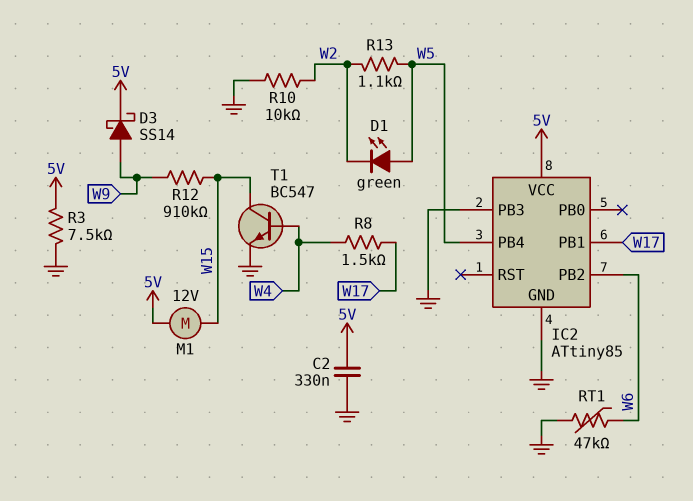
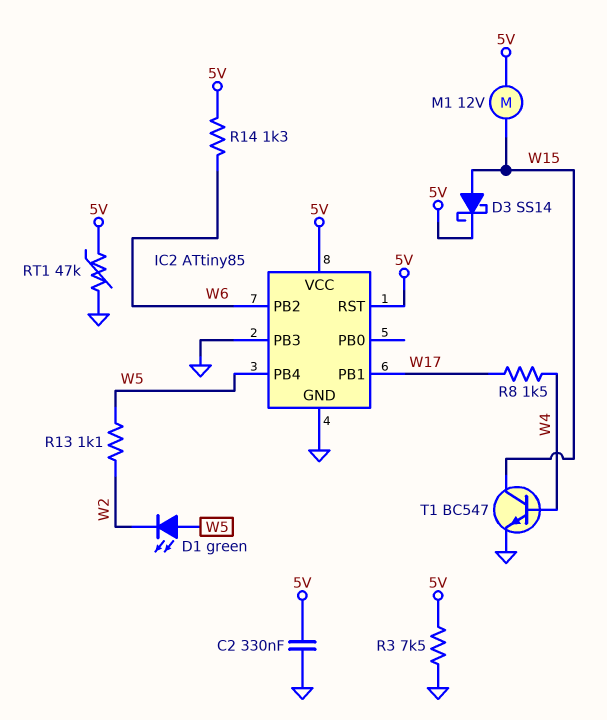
D3: schottky SS14 (A W9, K 5V) -> schottky SS14 (A W15, K 5V)
IC2 pin RST: none -> 5V
R10: 10k (GND, W2) -> none
R12: 910k (W9, W15) -> none
R14: none -> 1.3k (5V, W6)
RT1: 47k (GND, W6) -> 47k (5V, GND)

